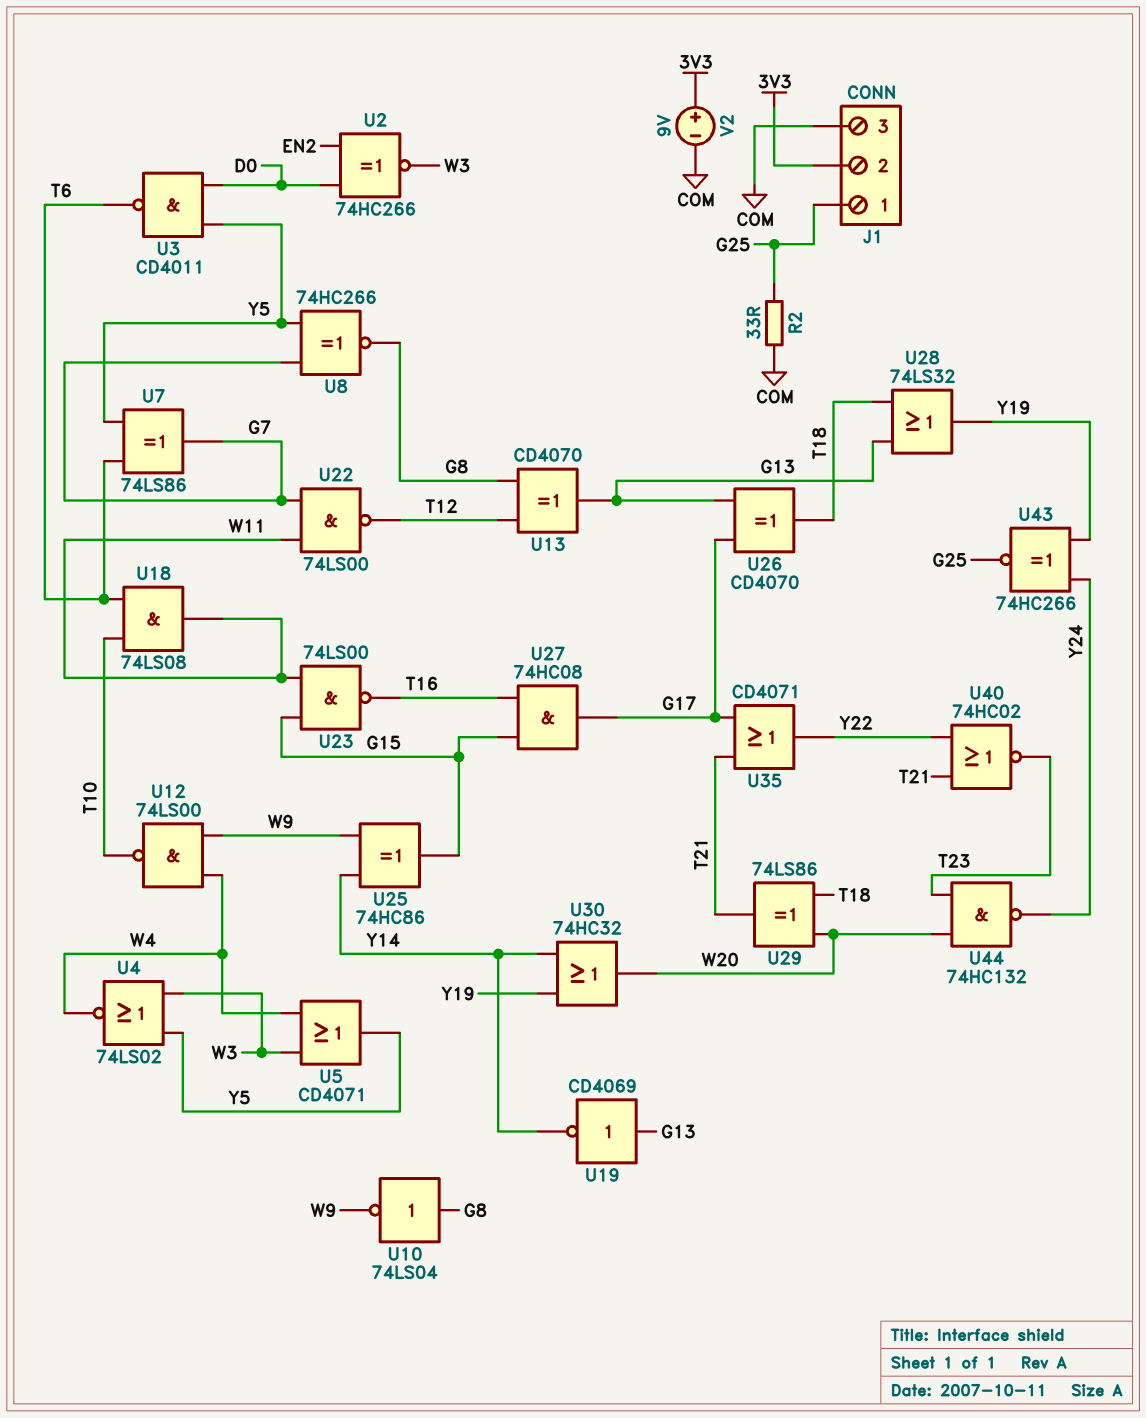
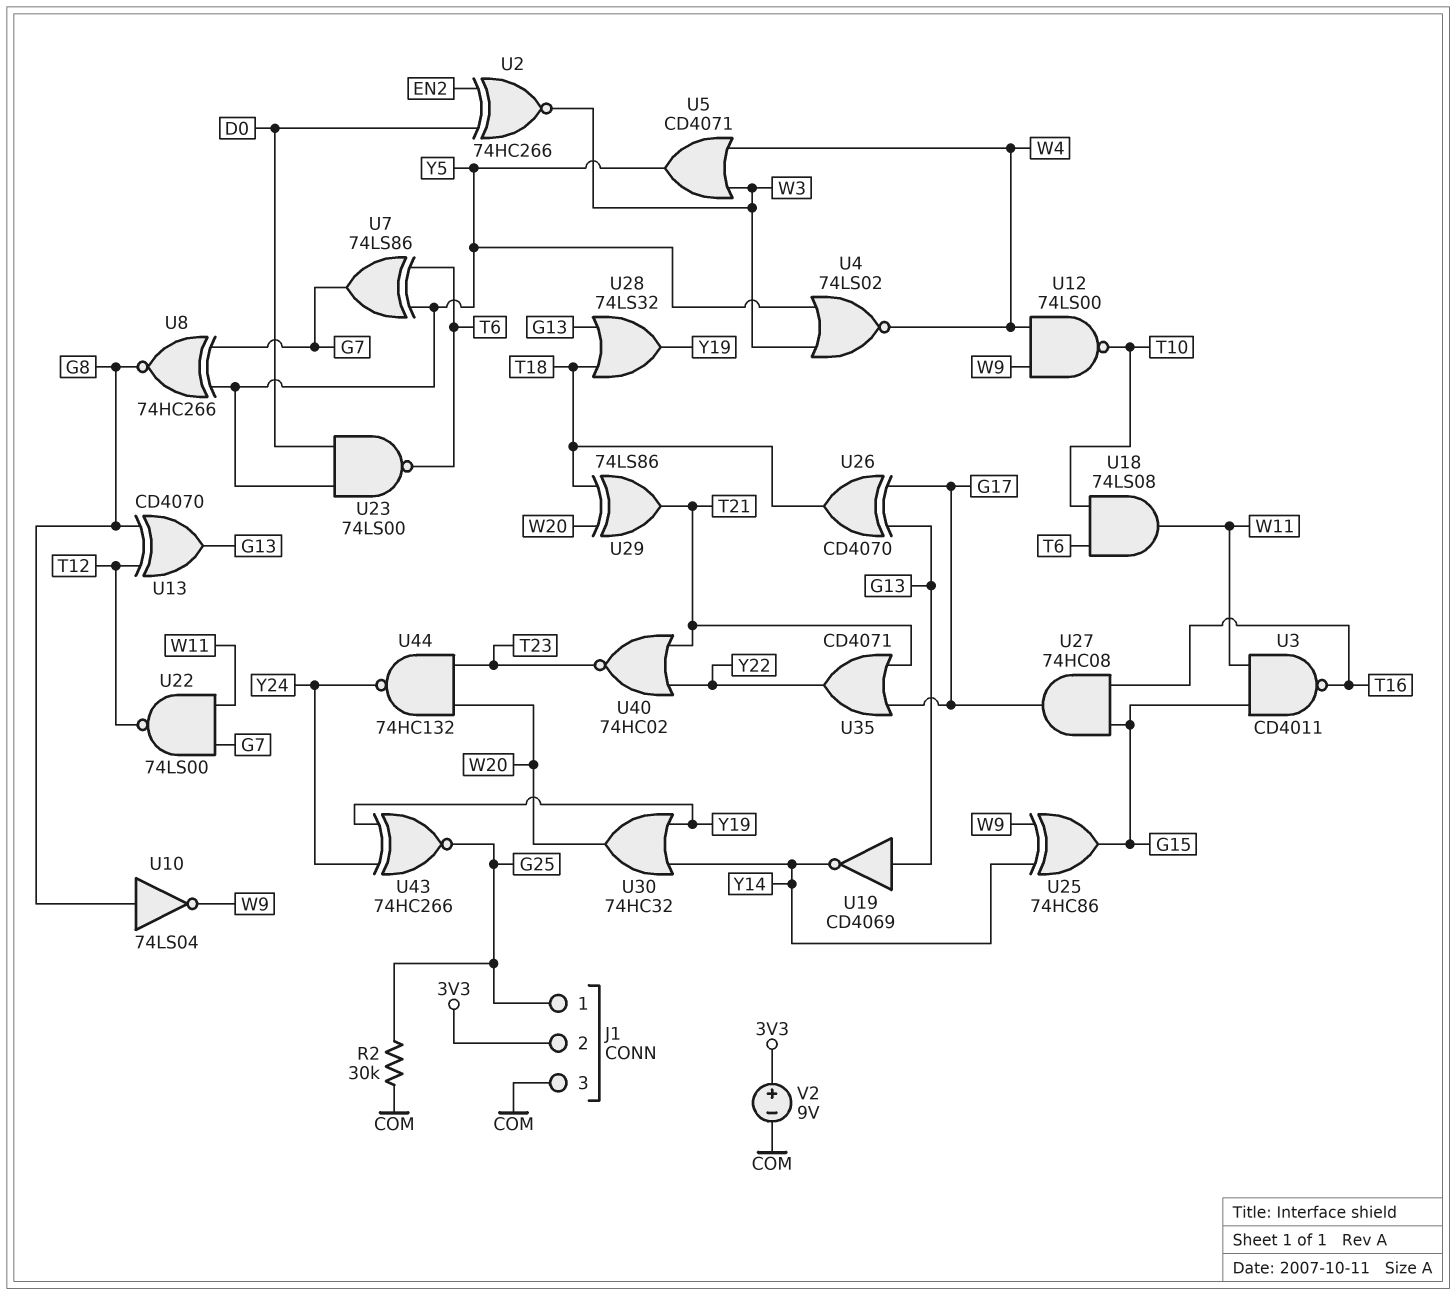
R2: 33 (COM, G25) -> 30k (COM, G25)
U3: NAND CD4011 (in D0, in Y5, out T6) -> NAND CD4011 (in G15, in W11, out T16)
U23: NAND 74LS00 (in G15, in W11, out T16) -> NAND 74LS00 (in D0, in Y5, out T6)

